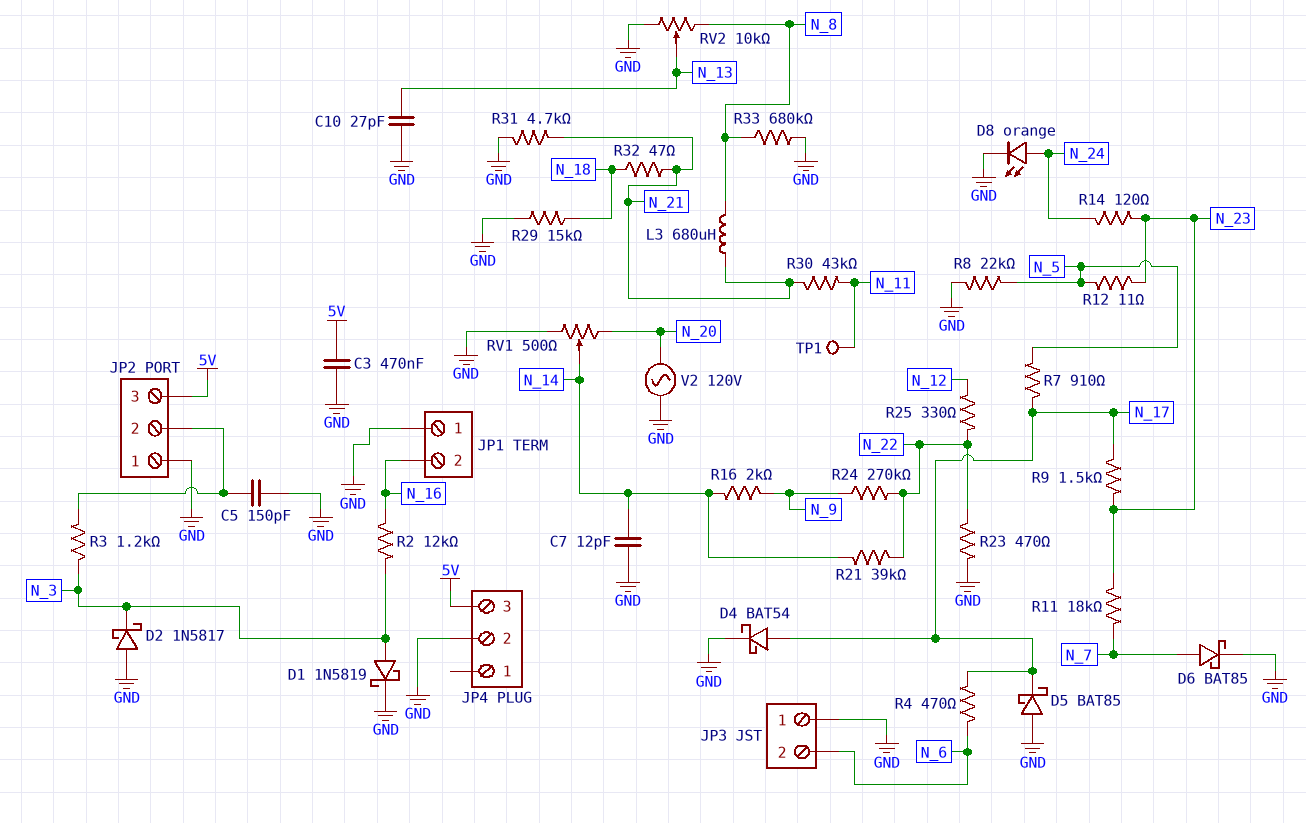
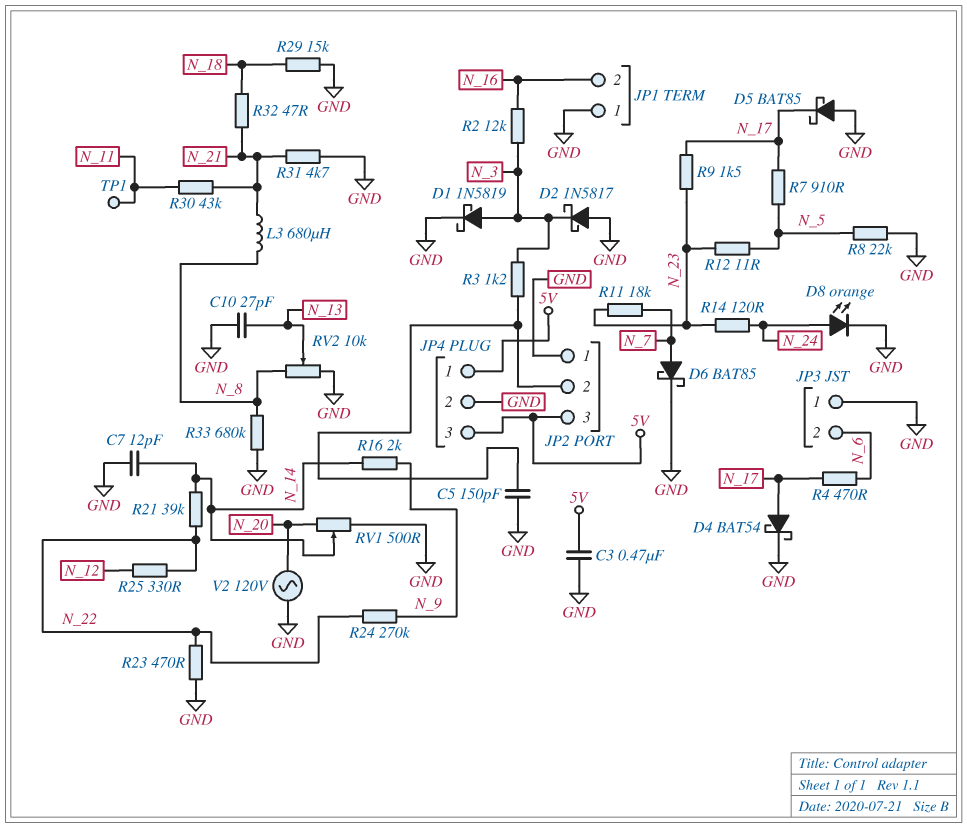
JP4 pin 1: none -> 5V

